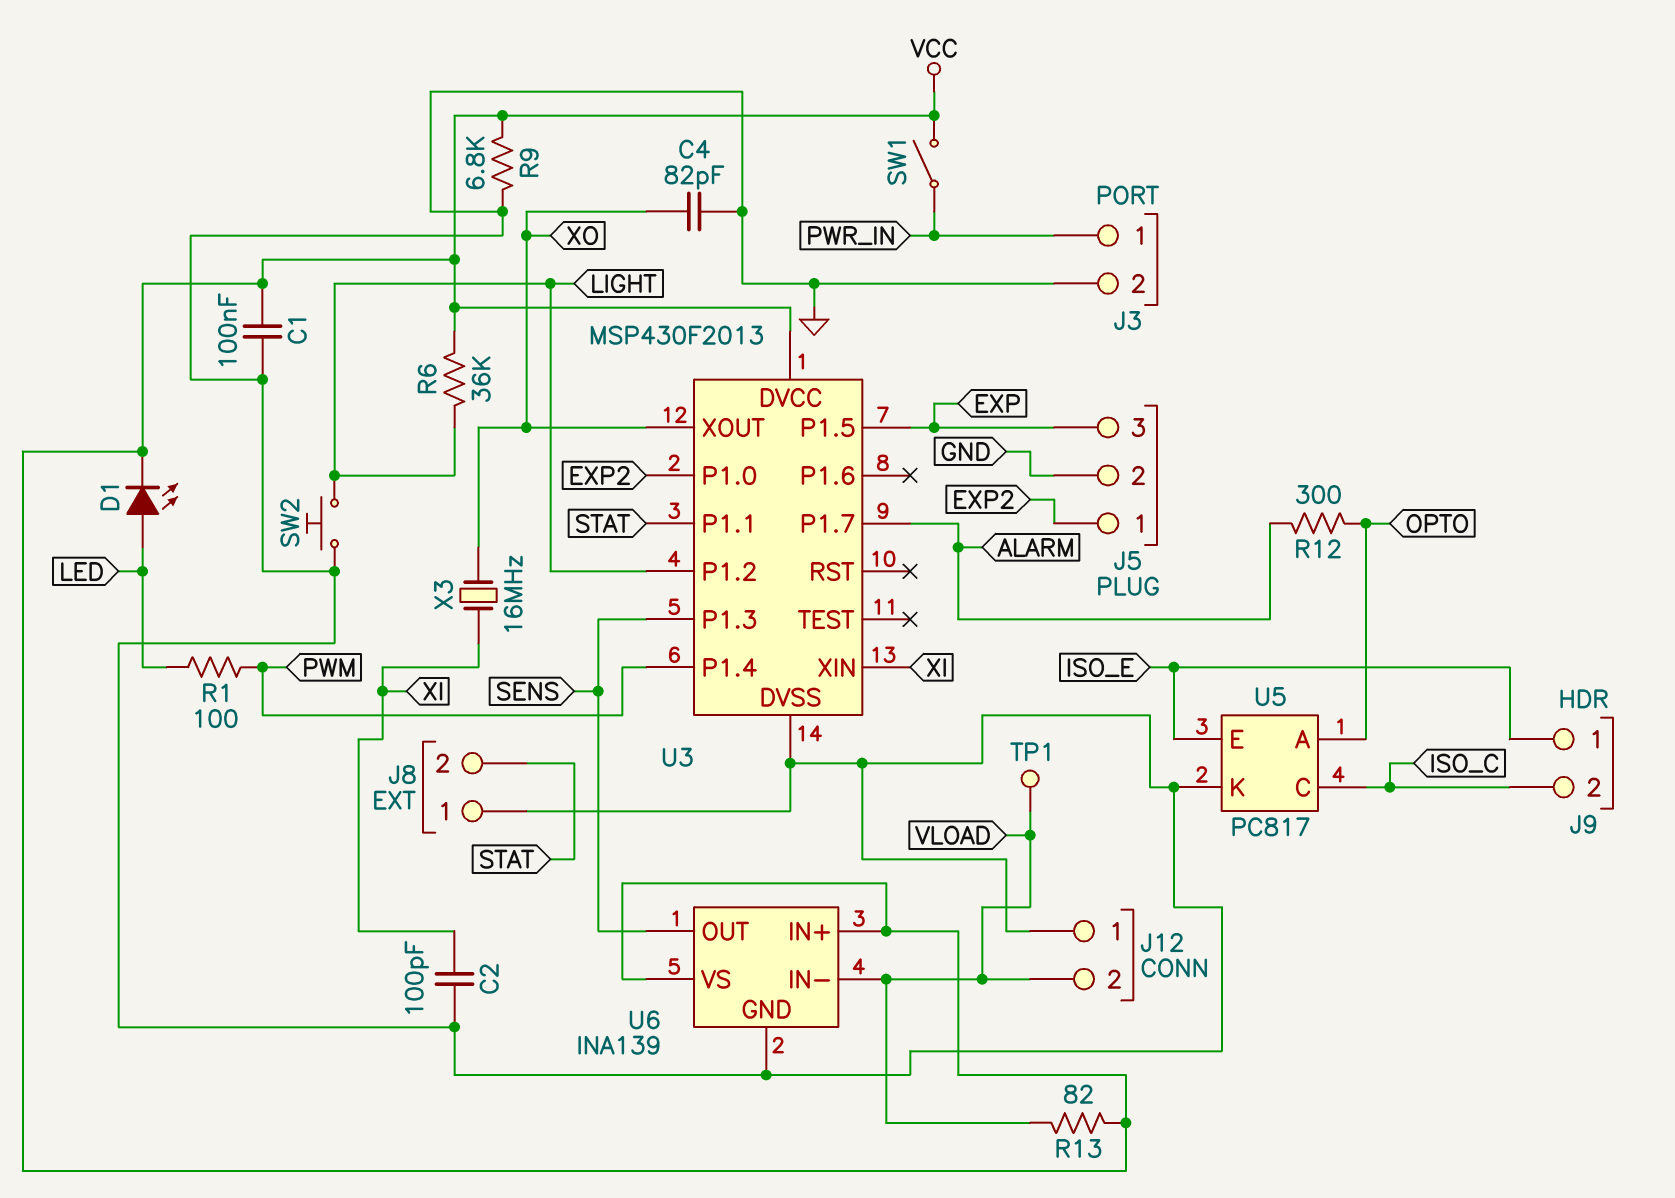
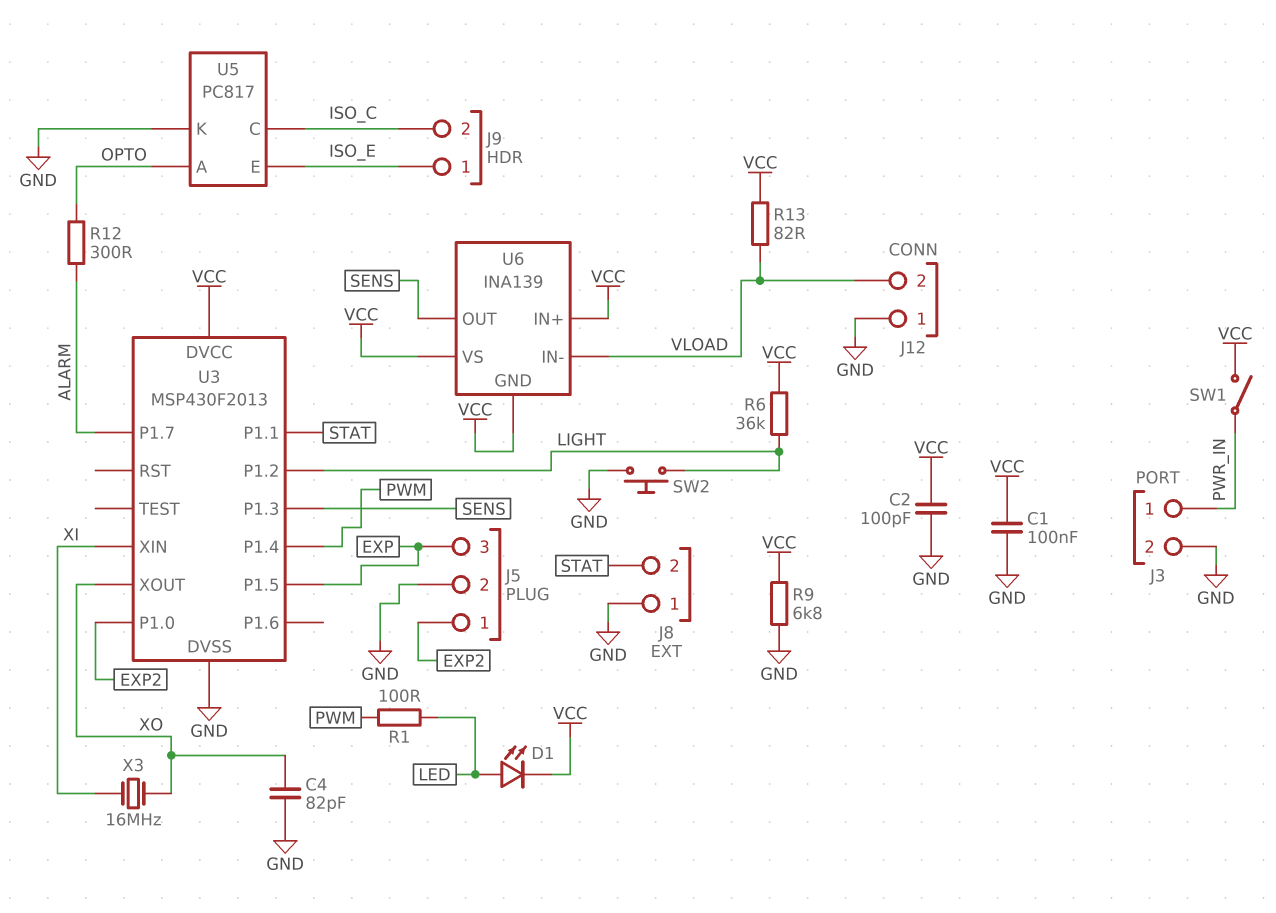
C2: 100pF (GND, XI) -> 100pF (GND, VCC)
TP1: test point (VLOAD) -> none
U6 pin GND: GND -> VCC

